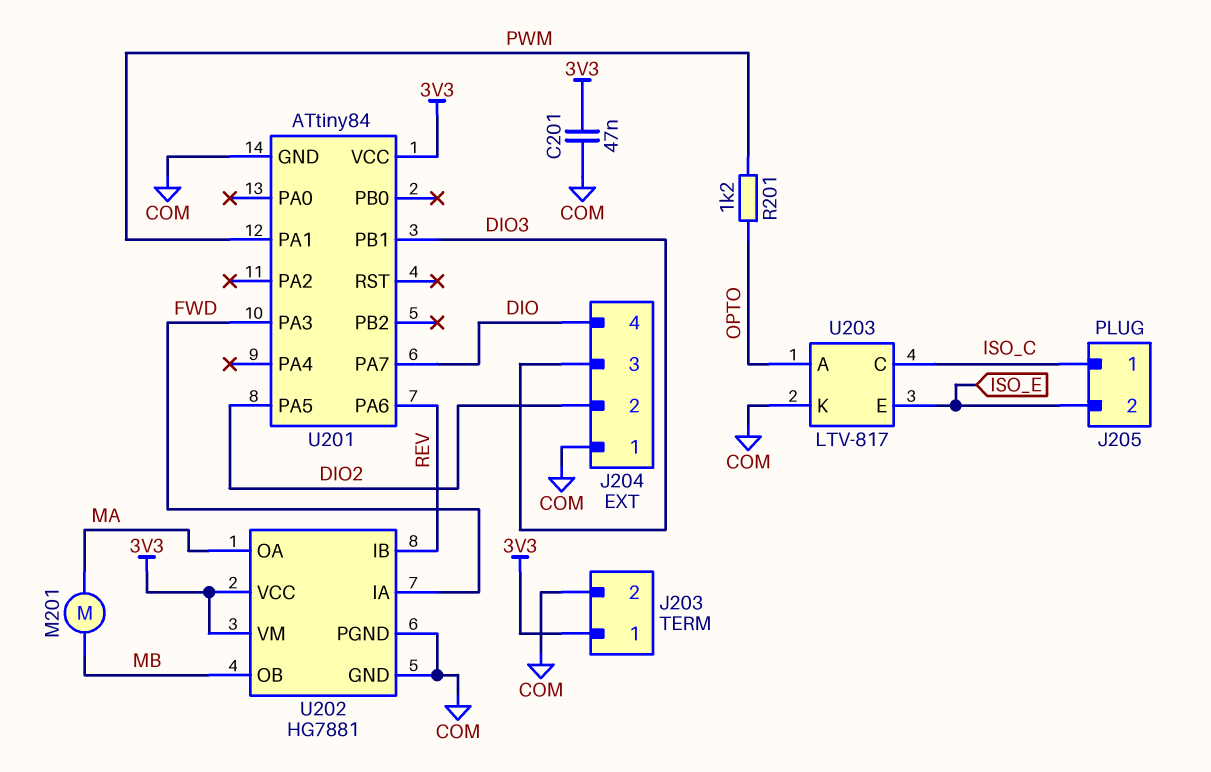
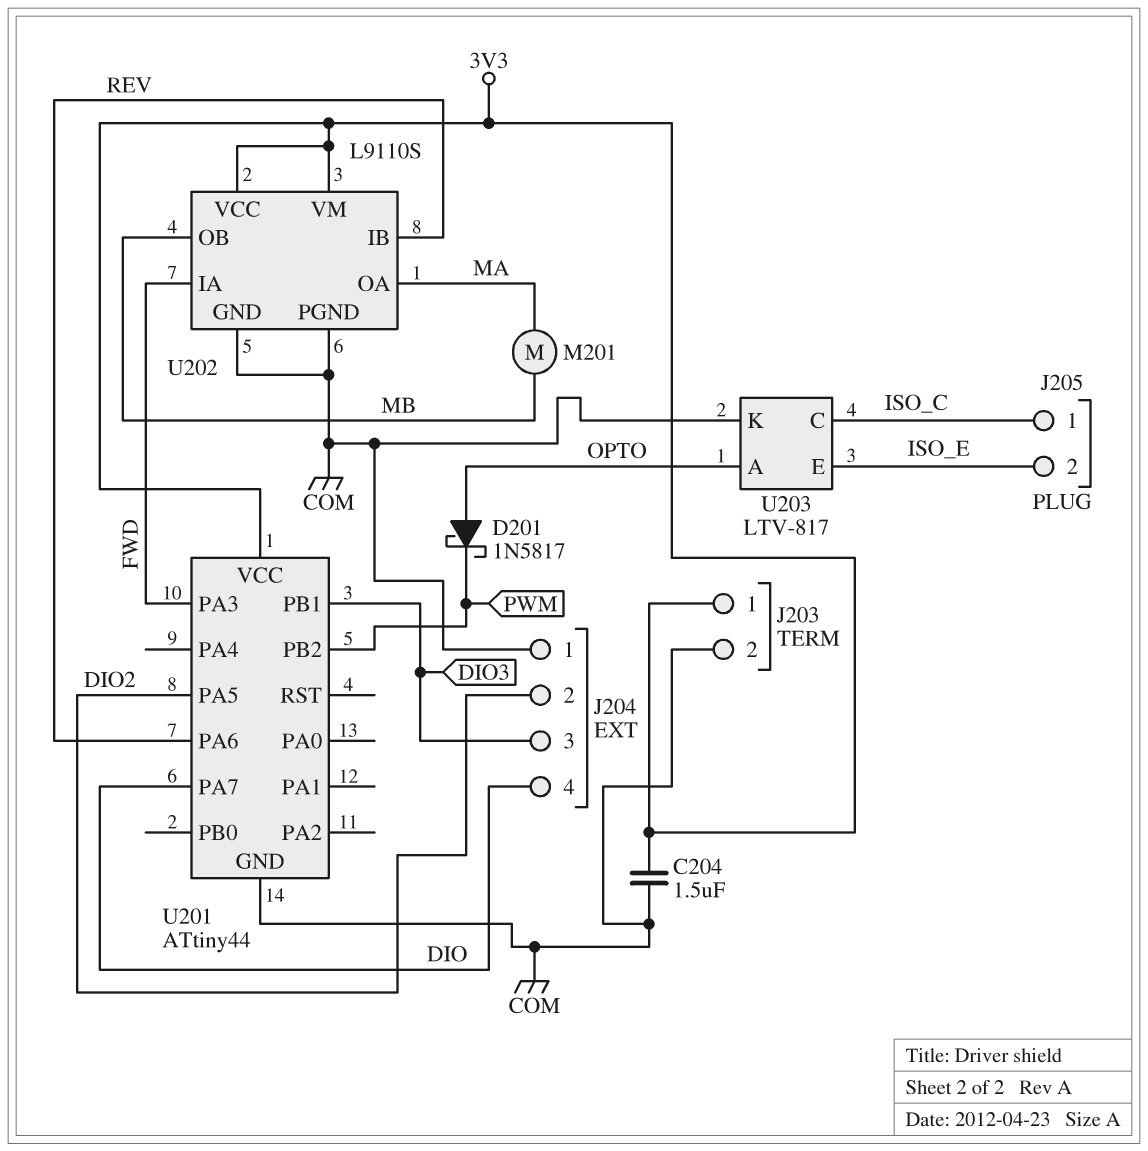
C201: 47nF (3V3, COM) -> none
C204: none -> 1.5uF (3V3, COM)
D201: none -> schottky 1N5817 (A OPTO, K PWM)
R201: 1.2k (OPTO, PWM) -> none
U201: ATtiny84 -> ATtiny44
U201 pin PA1: PWM -> none
U201 pin PB2: none -> PWM
U202: HG7881 -> L9110S

